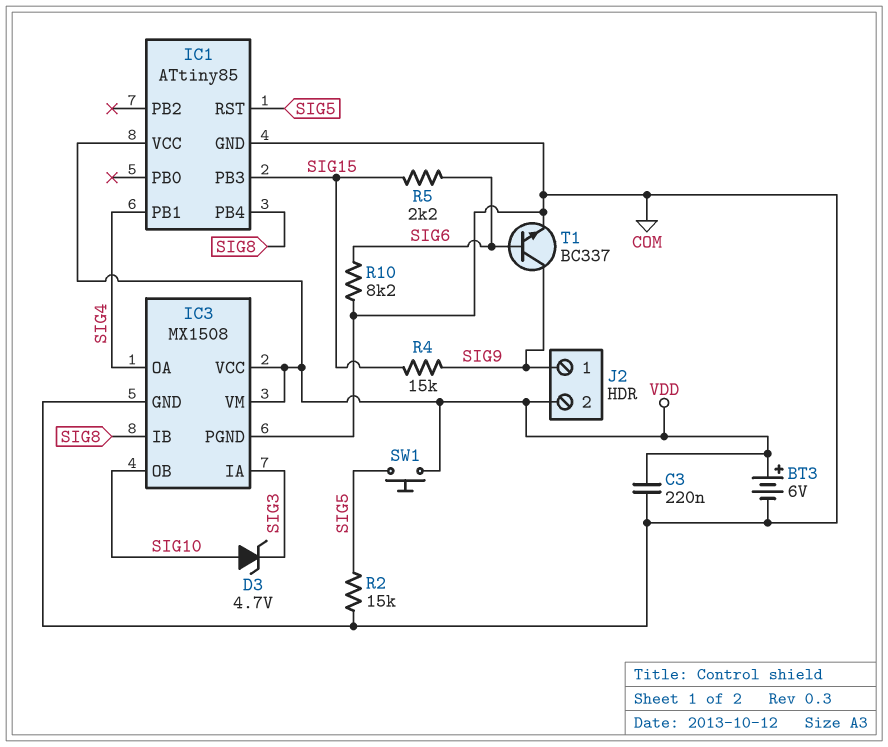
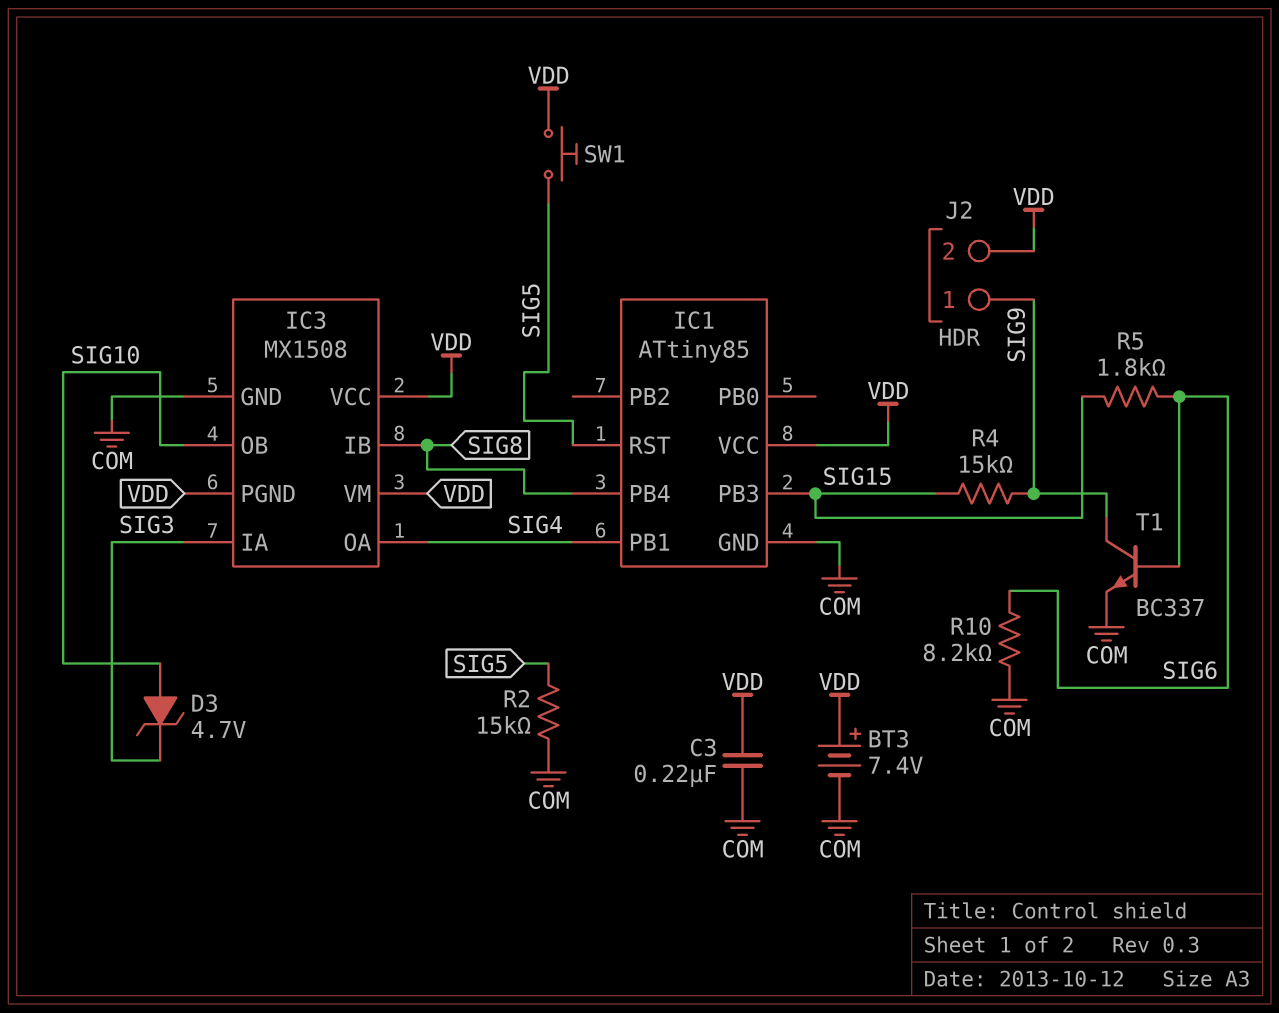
BT3: 6V (plus VDD, minus COM) -> 7.4V (plus VDD, minus COM)
IC3 pin PGND: COM -> VDD
R5: 2.2k (SIG6, SIG15) -> 1.8k (SIG6, SIG15)

